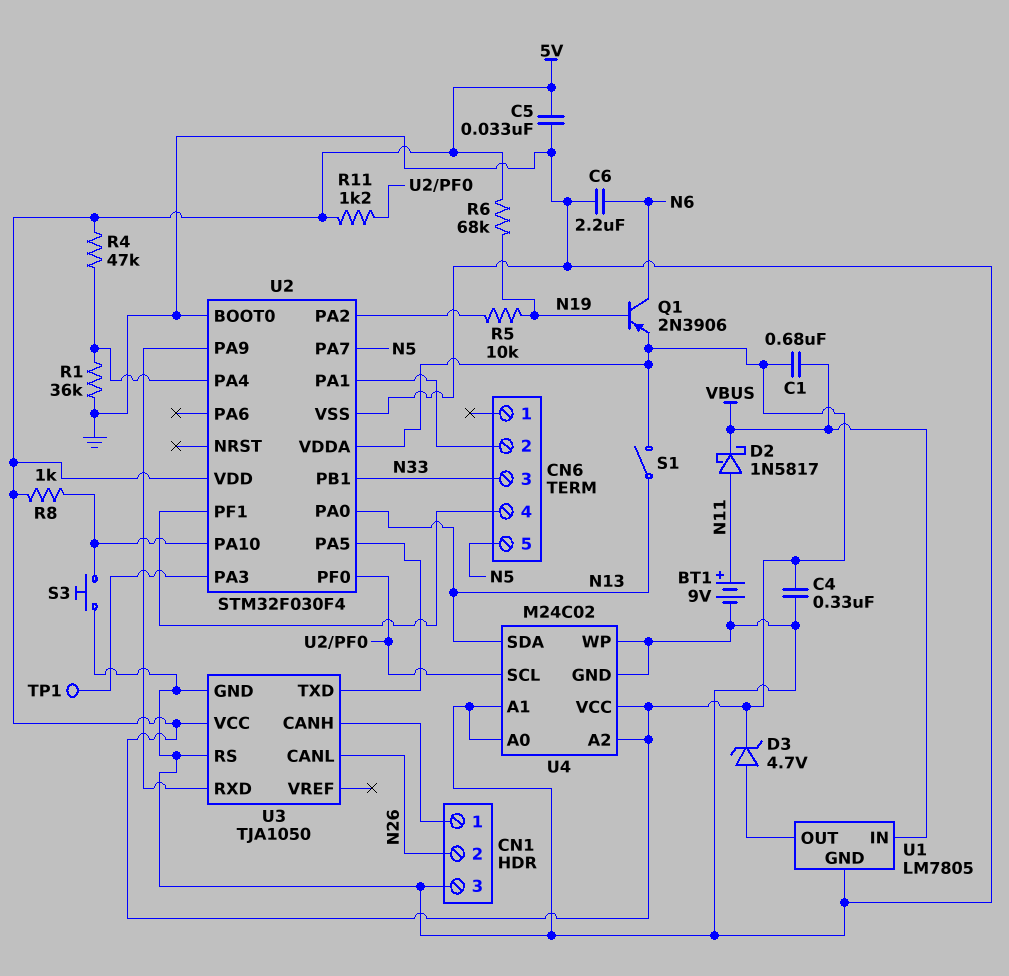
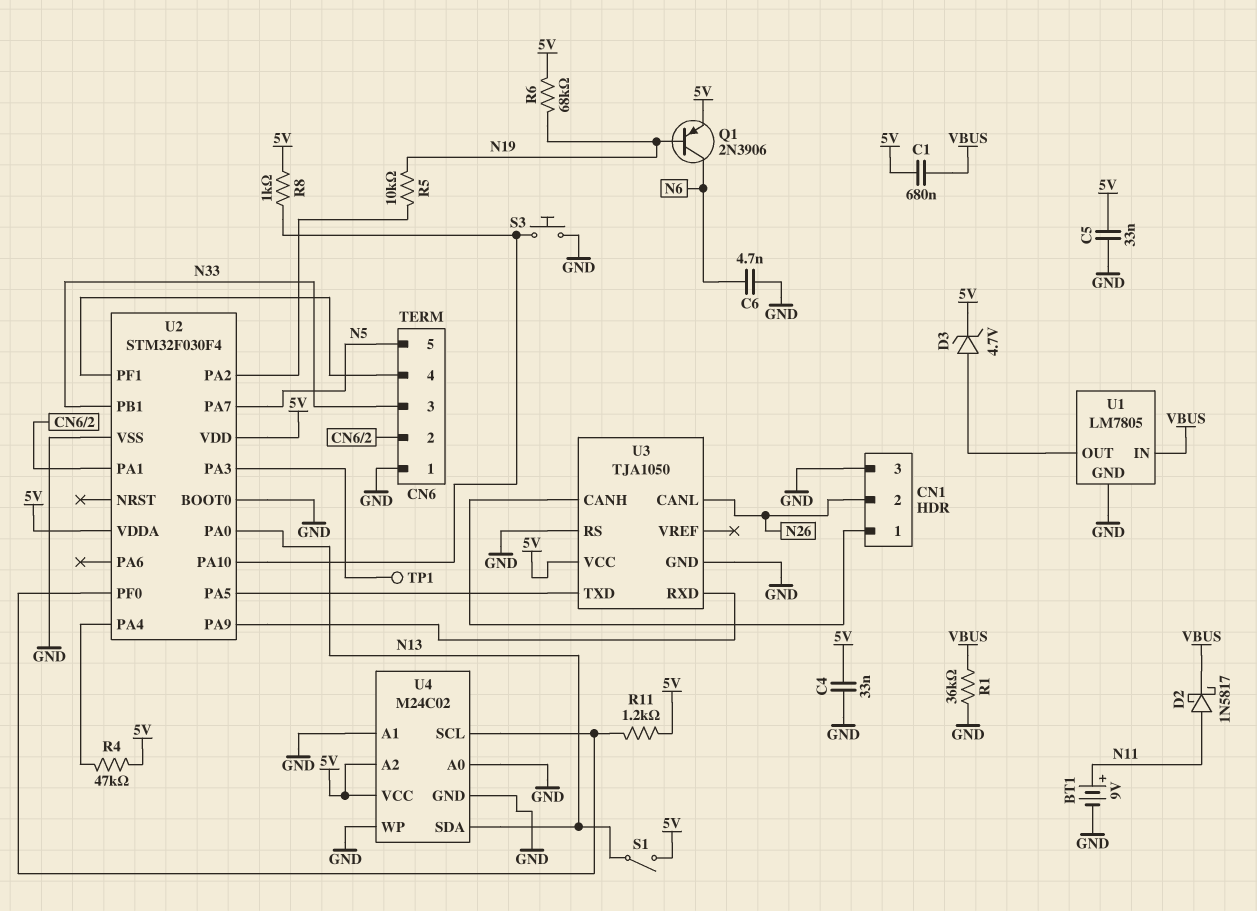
C4: 330nF (5V, GND) -> 33nF (5V, GND)
C6: 2.2uF (GND, N6) -> 4.7nF (GND, N6)
CN6 pin 1: none -> GND
R1: 36k (GND, U2/PA4) -> 36k (GND, VBUS)

